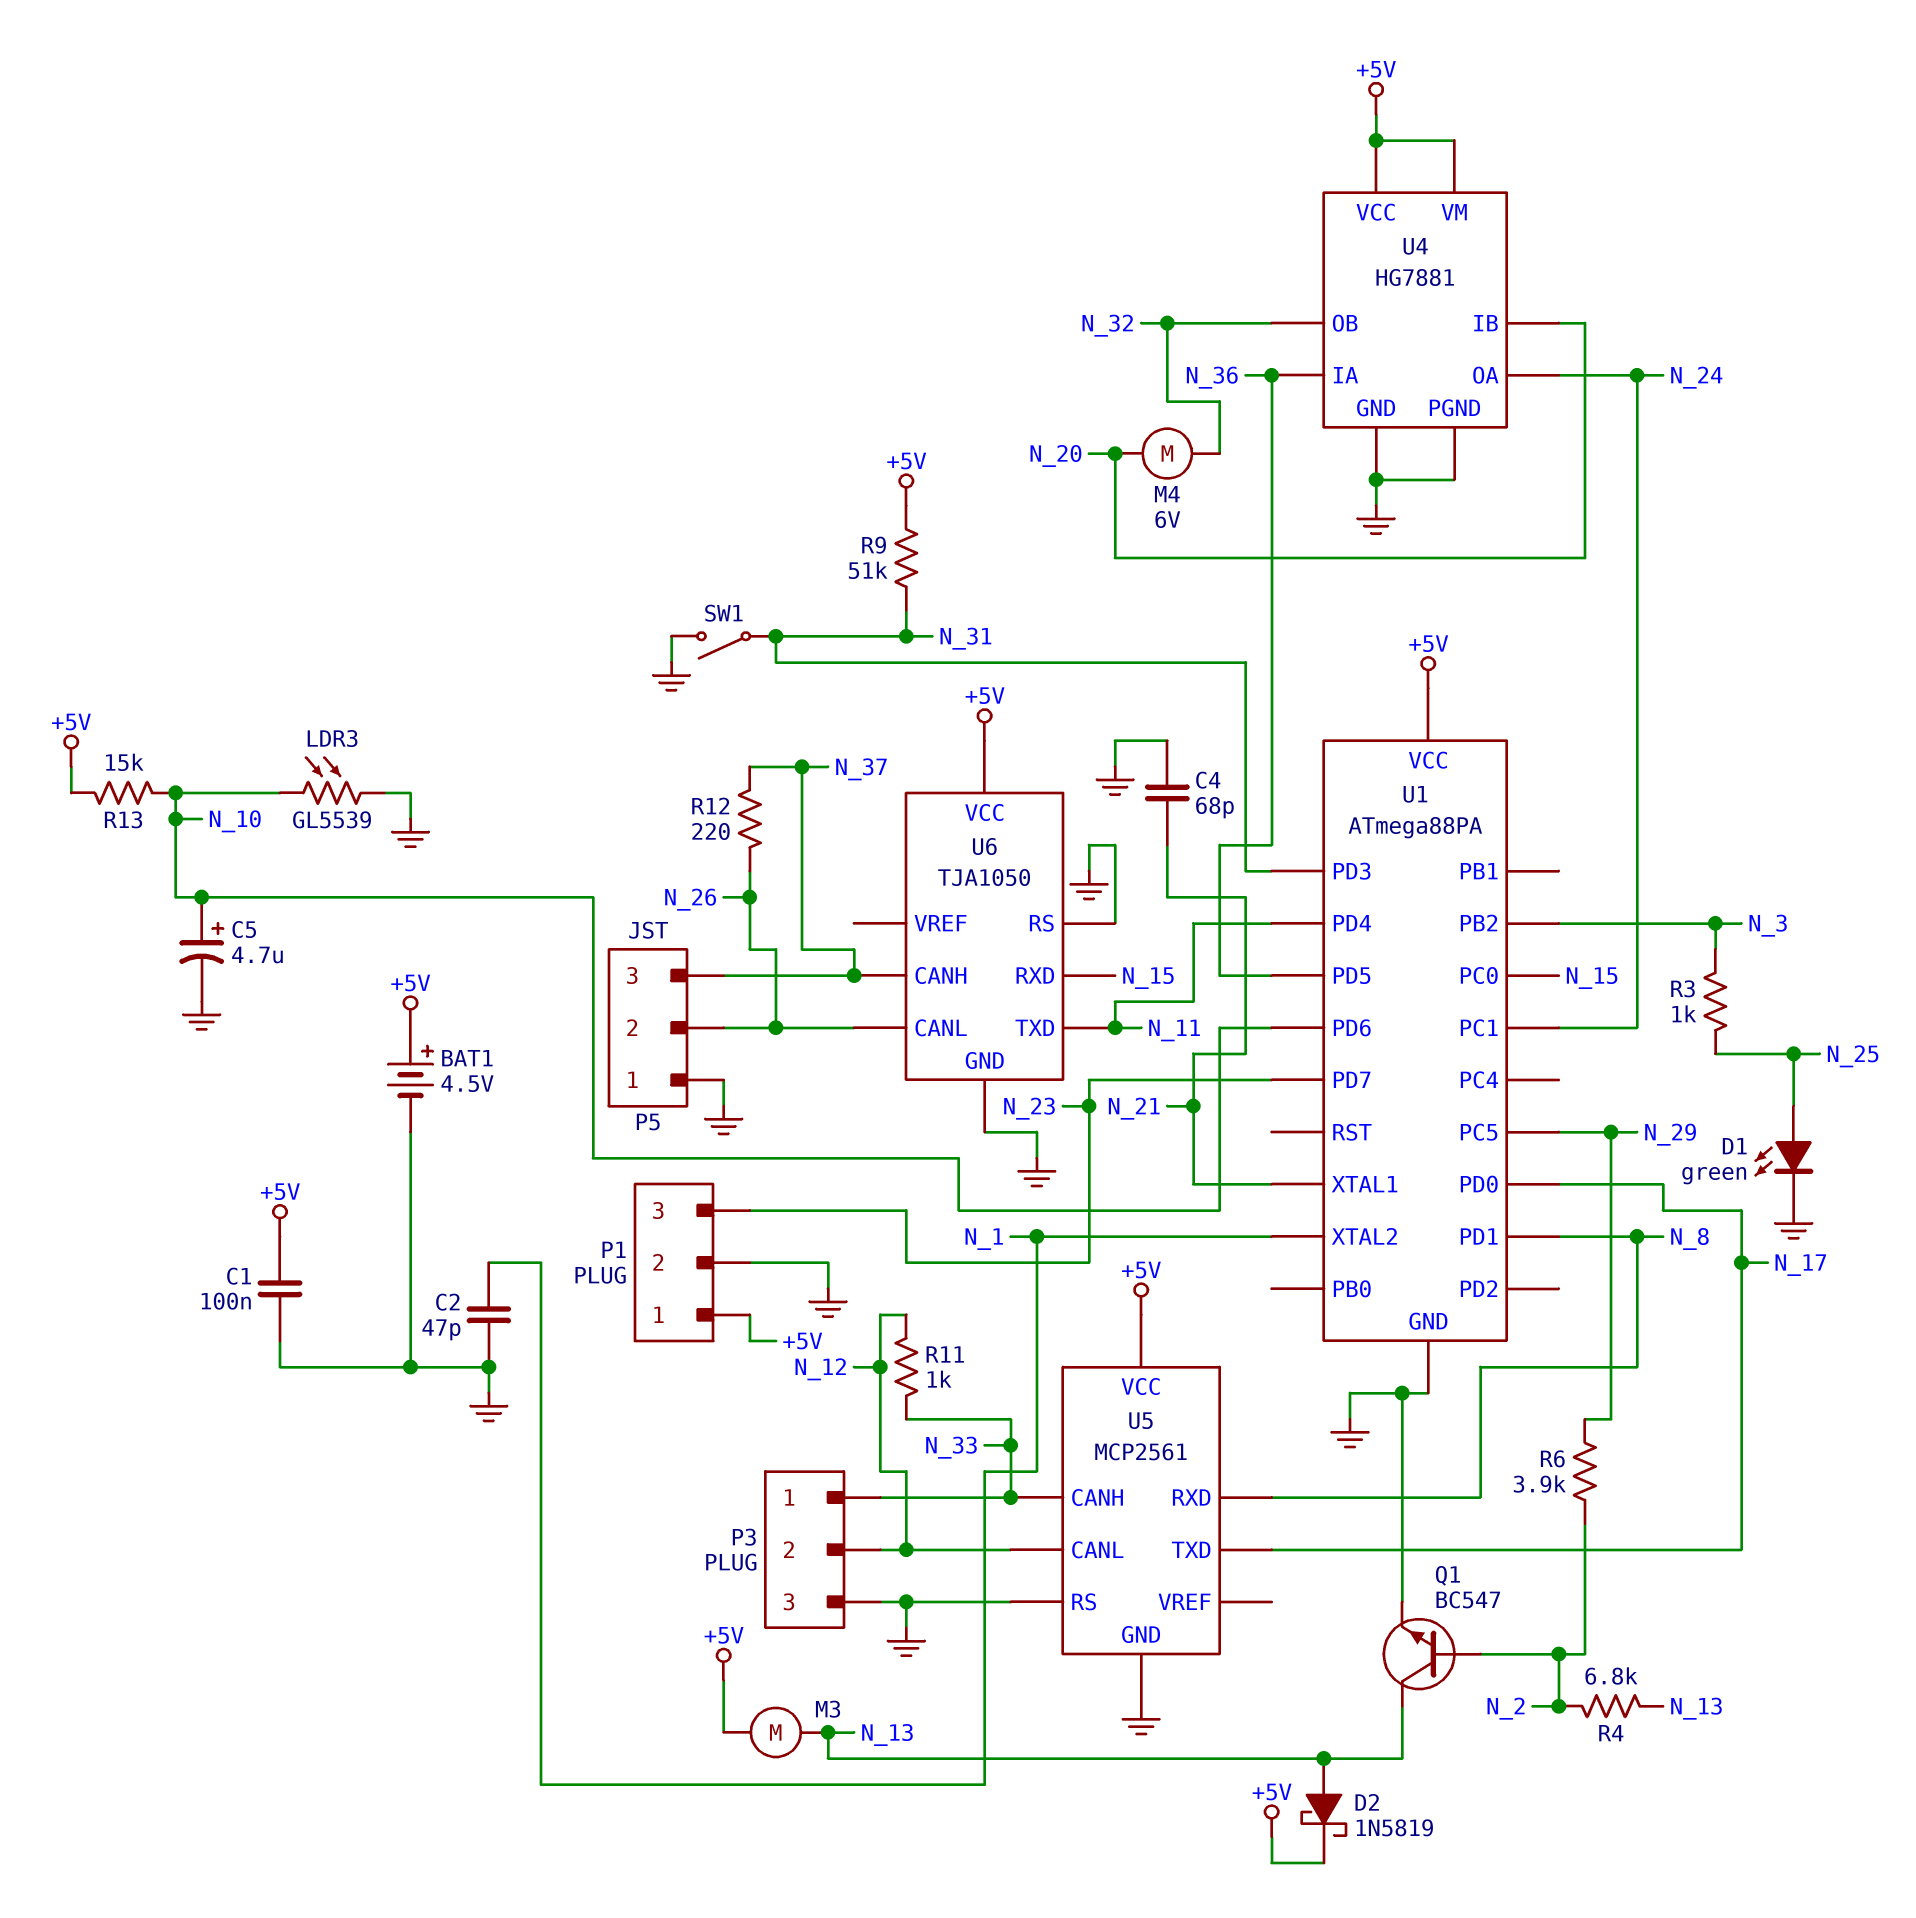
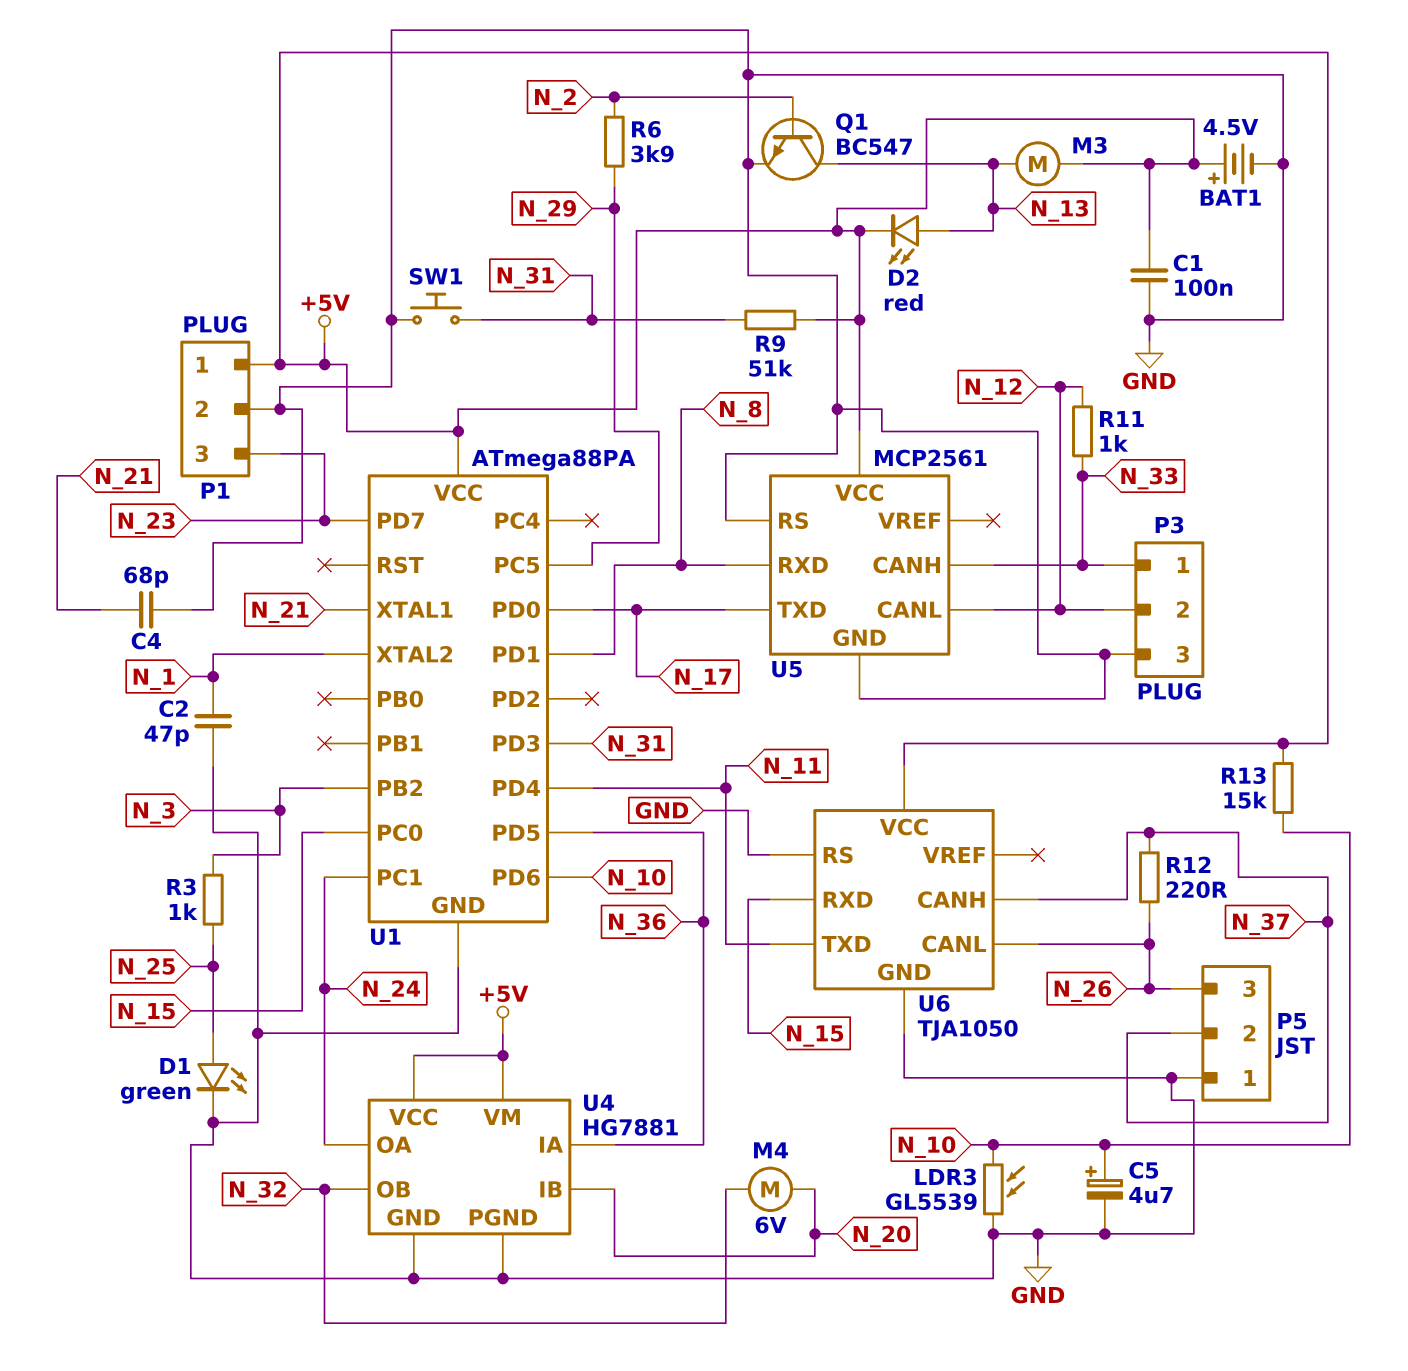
D2: schottky 1N5819 (A N_13, K +5V) -> LED red (A N_13, K +5V)
P5 pin 2: N_26 -> N_37
P5 pin 3: N_37 -> N_26
R4: 6.8k (N_2, N_13) -> none
SW1: switch (GND, N_31) -> button (GND, N_31)

